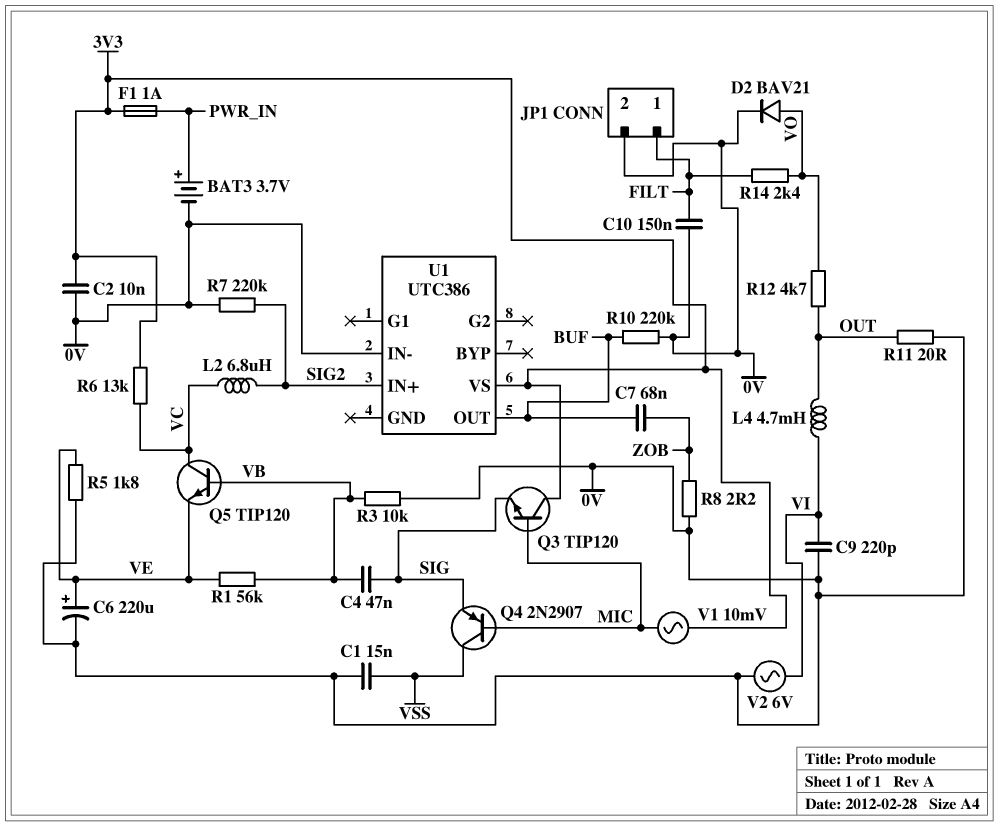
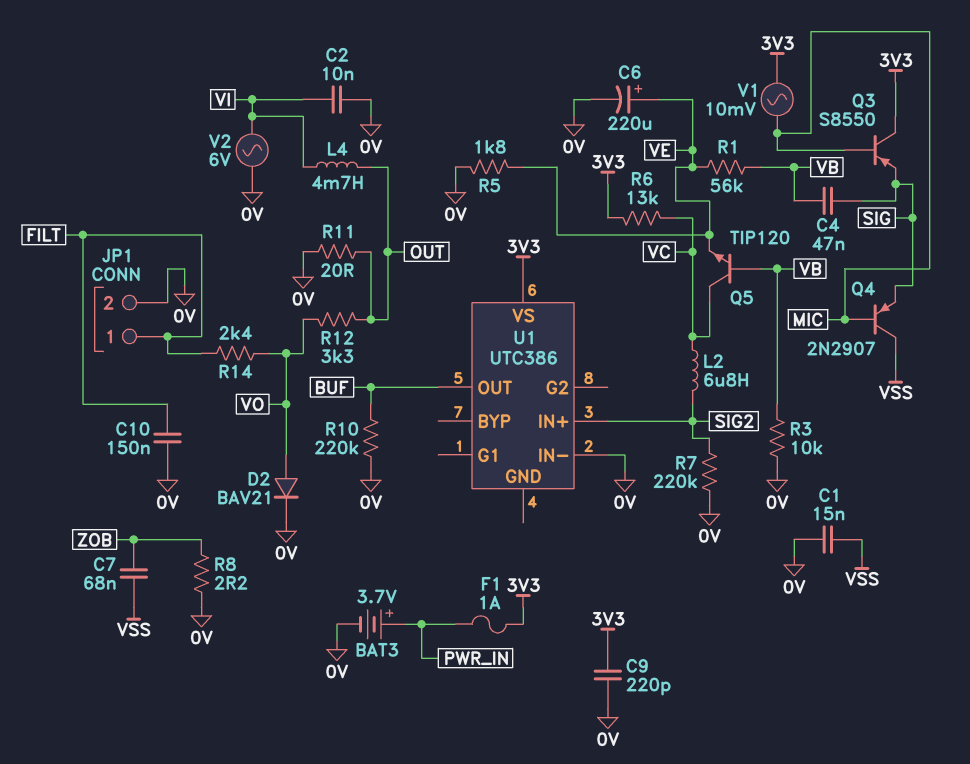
C2: 10nF (0V, 3V3) -> 10nF (0V, VI)
C7: 68nF (BUF, ZOB) -> 68nF (VSS, ZOB)
C9: 220pF (0V, VI) -> 220pF (0V, 3V3)
Q3: NPN TIP120 (B MIC, C 3V3, E SIG) -> PNP S8550 (B MIC, C 3V3, E SIG)
R12: 4.7k (OUT, VO) -> 3.3k (OUT, VO)

